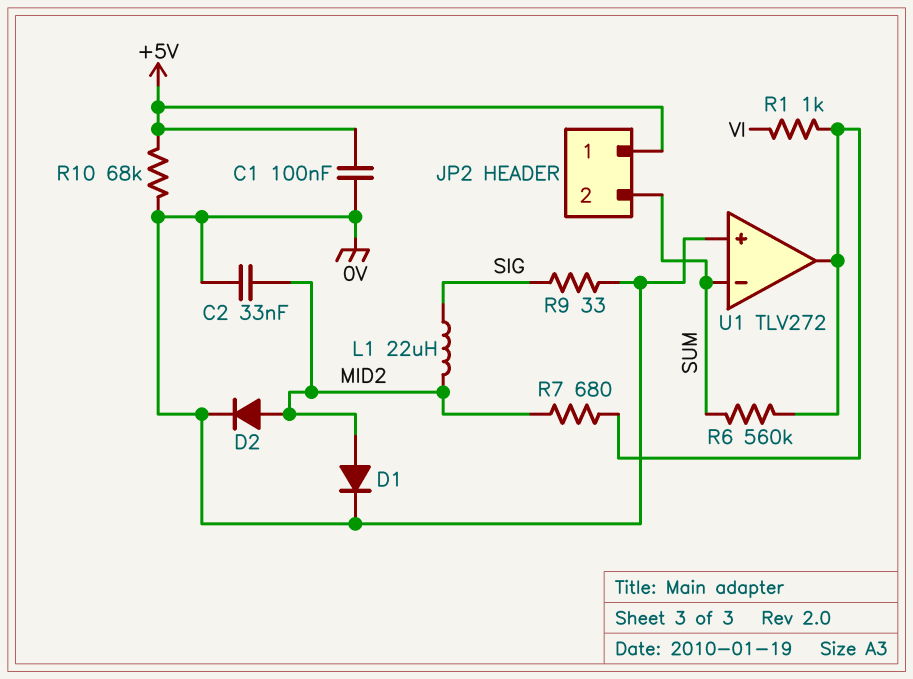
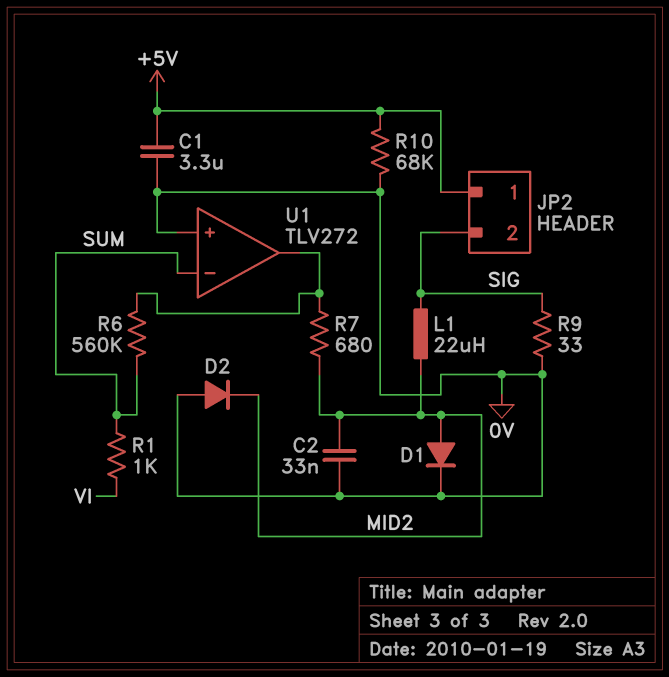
C1: 100nF (+5V, 0V) -> 3.3uF (+5V, 0V)
D2: diode (A MID2, K 0V) -> diode (A 0V, K MID2)
JP2 pin 2: SUM -> SIG
R1: 1k (U1/out, VI) -> 1k (SUM, VI)

